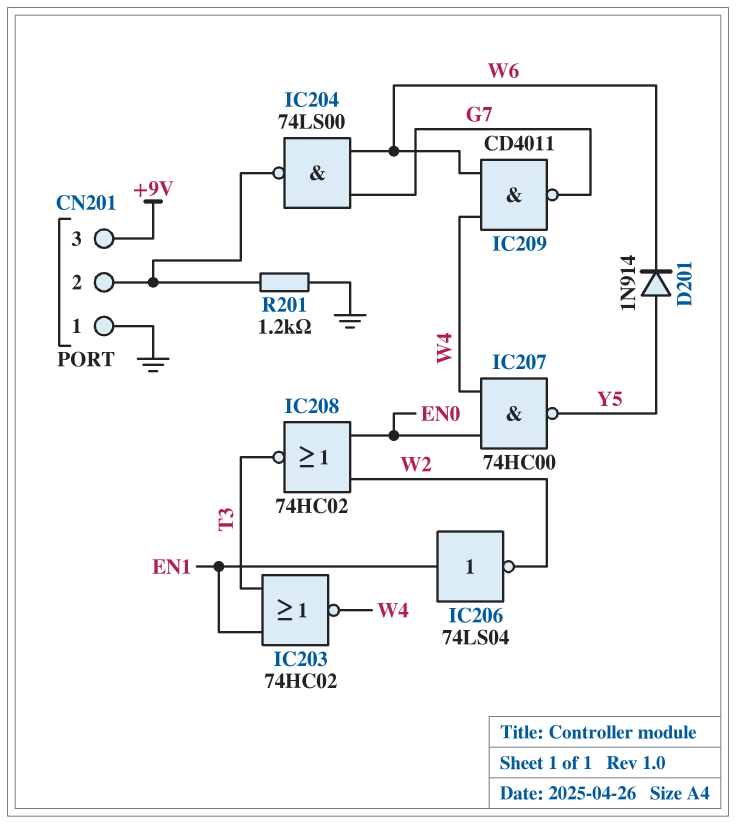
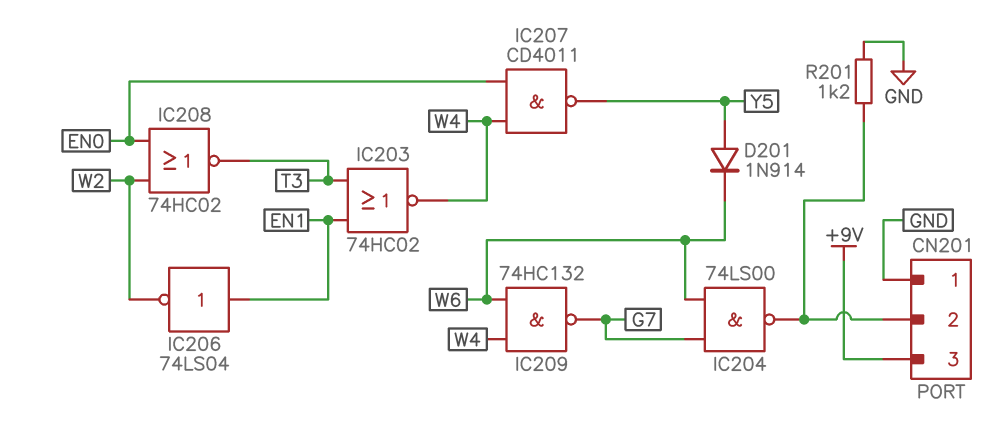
IC207: NAND 74HC00 (in EN0, in W4, out Y5) -> NAND CD4011 (in EN0, in W4, out Y5)
IC209: NAND CD4011 (in W4, in W6, out G7) -> NAND 74HC132 (in W4, in W6, out G7)

